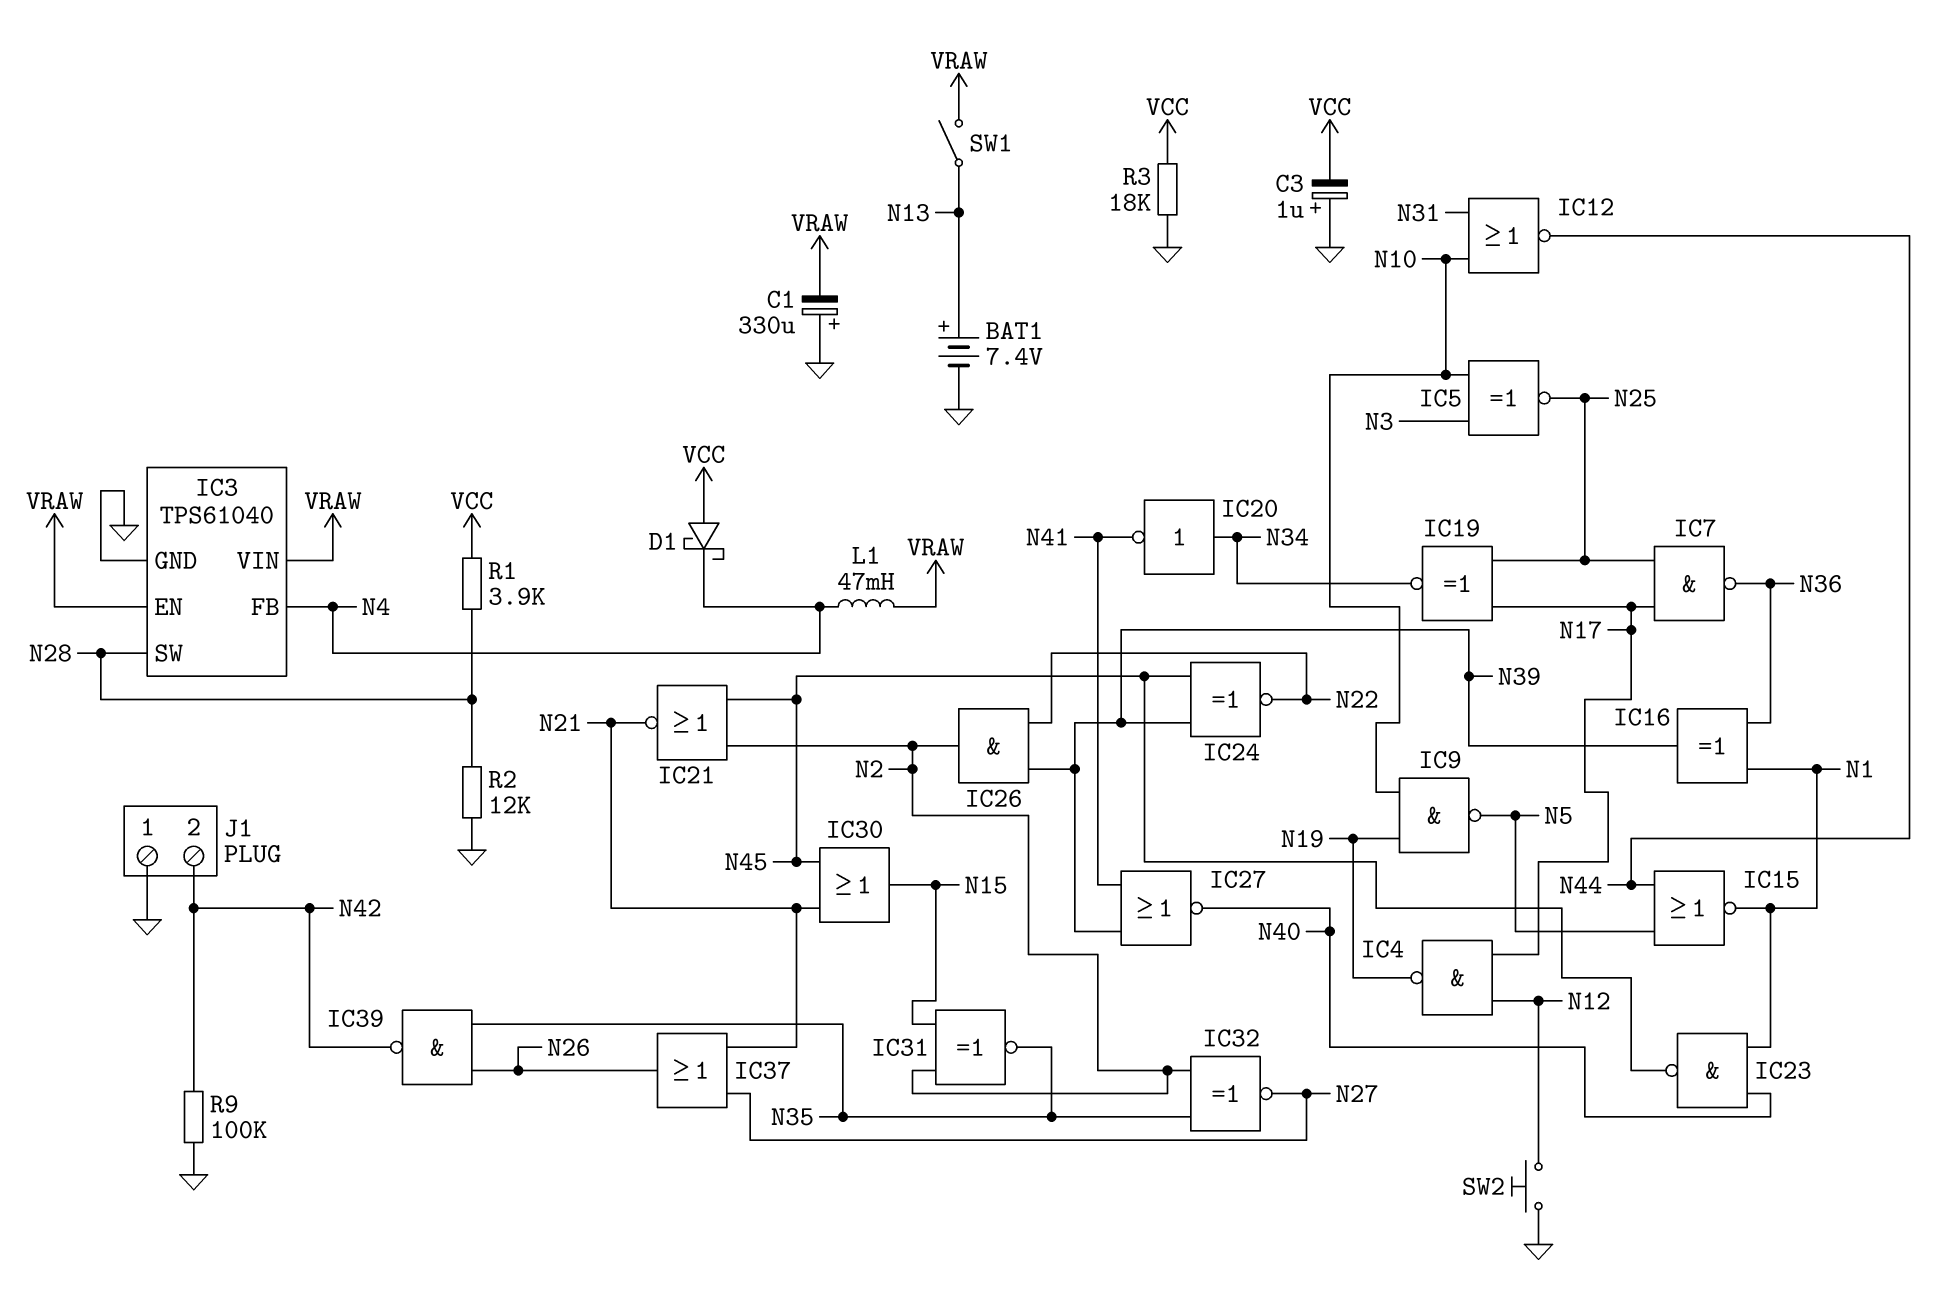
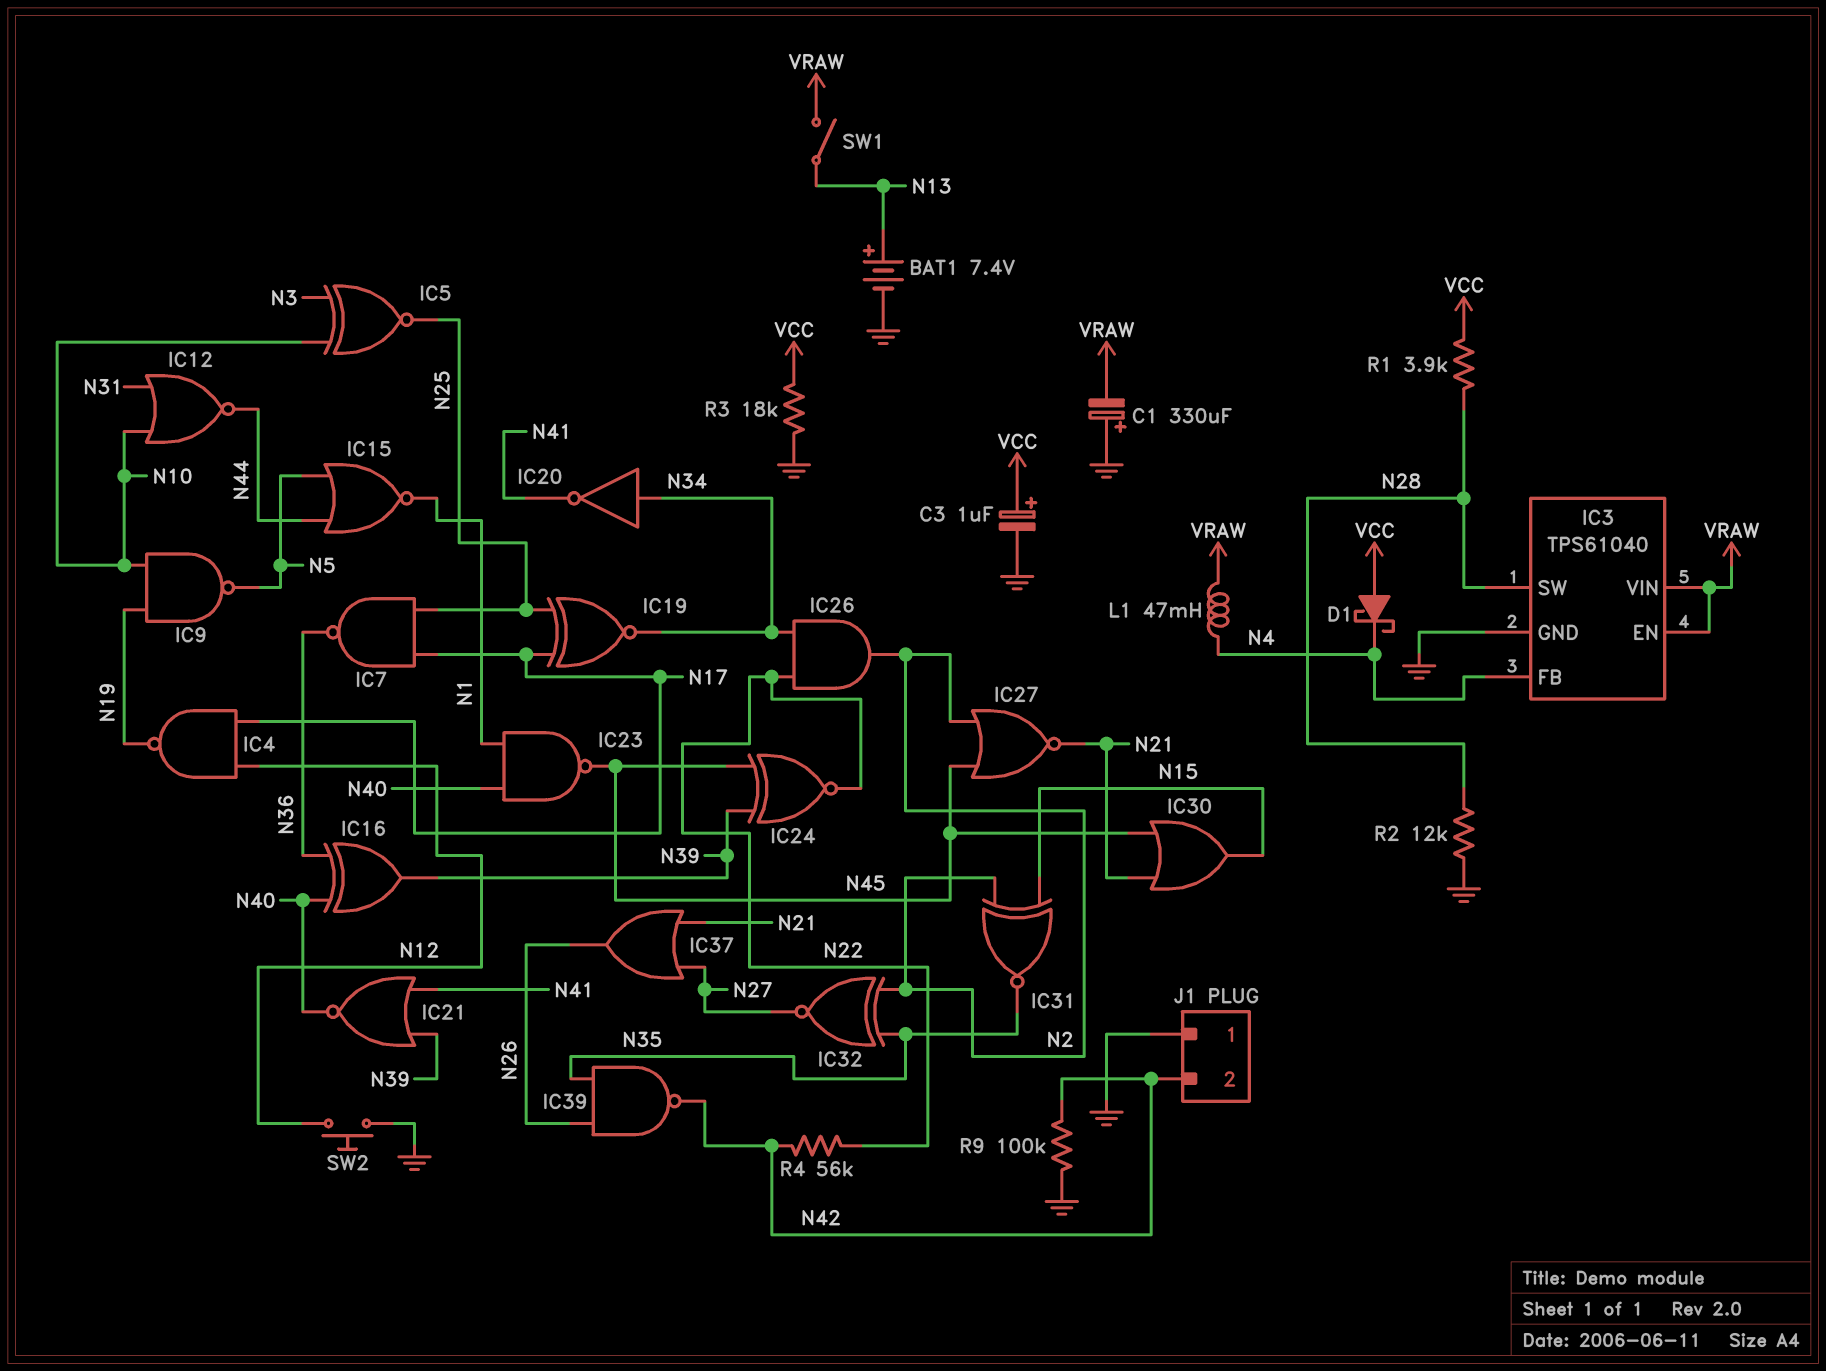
C3: 1uF (plus GND, minus VCC) -> 1uF (plus VCC, minus GND)
IC16: XOR (in N1, in N36, out N39) -> XOR (in N36, in N40, out N39)
IC21: NOR (in N2, in N45, out N21) -> NOR (in N39, in N41, out N40)
IC26: AND (in N22, in N39, out N2) -> AND (in N22, in N34, out N2)
IC27: NOR (in N39, in N41, out N40) -> NOR (in N2, in N45, out N21)
R4: none -> 56k (N22, N42)

